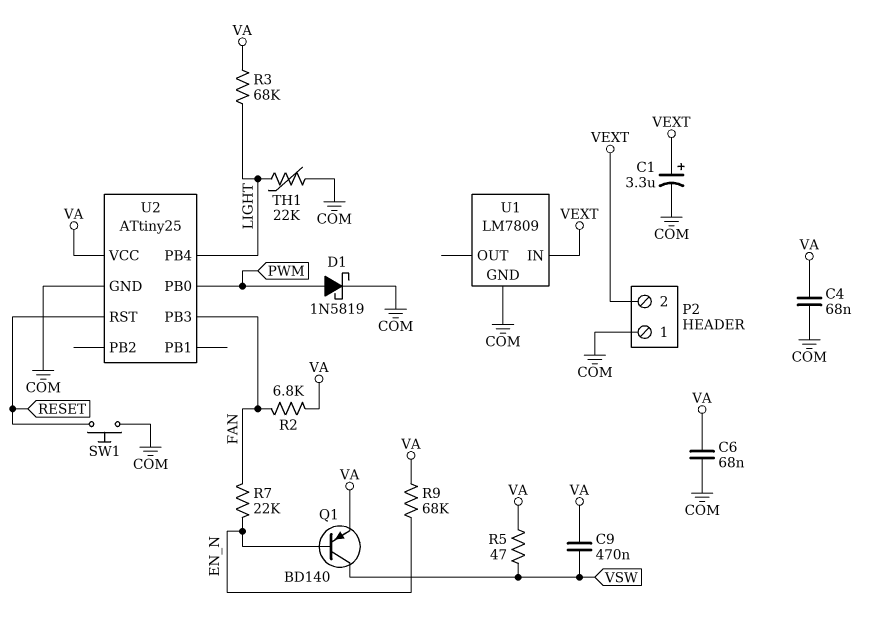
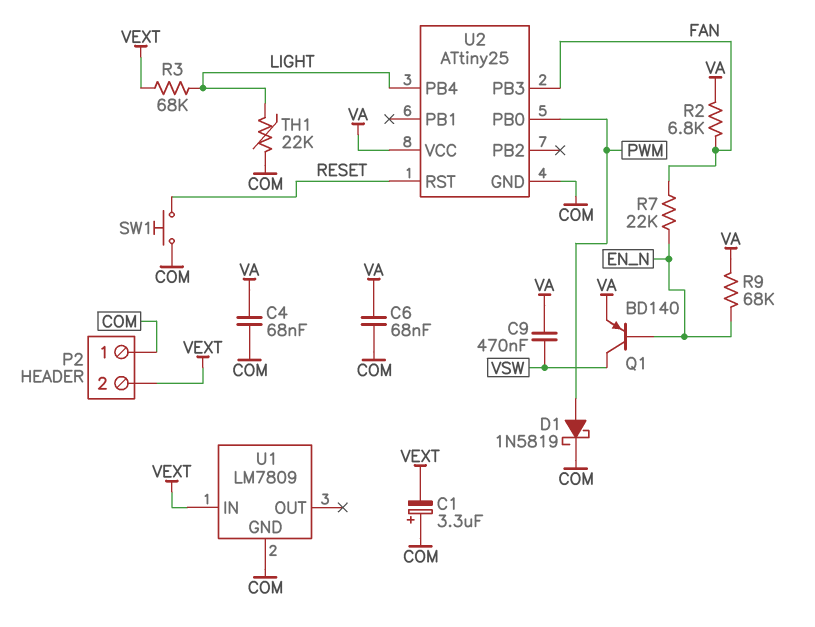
C1: 3.3uF (plus VEXT, minus COM) -> 3.3uF (plus COM, minus VEXT)
R3: 68k (LIGHT, VA) -> 68k (LIGHT, VEXT)
R5: 47 (VA, VSW) -> none

